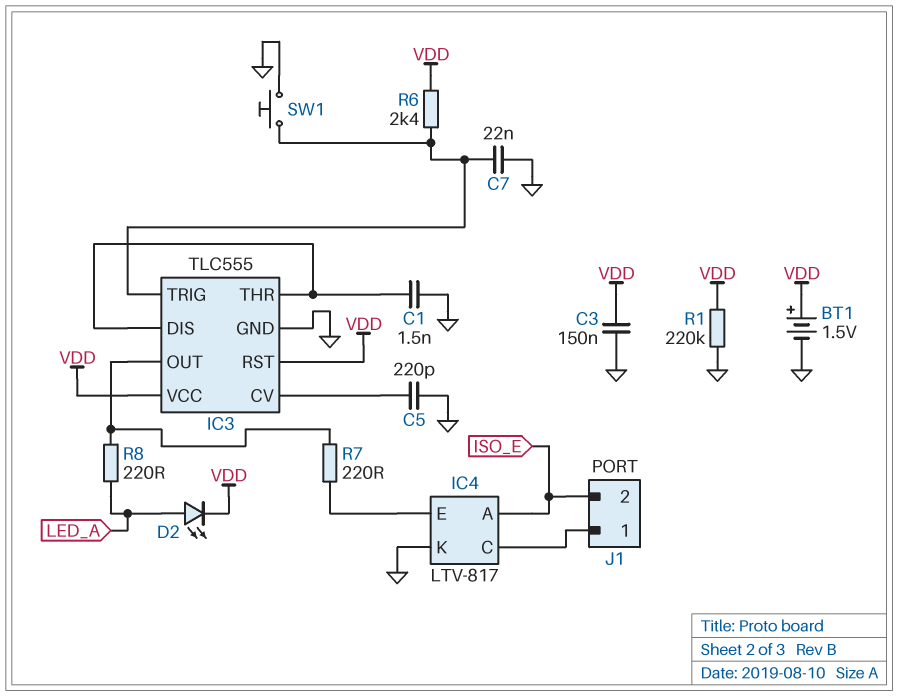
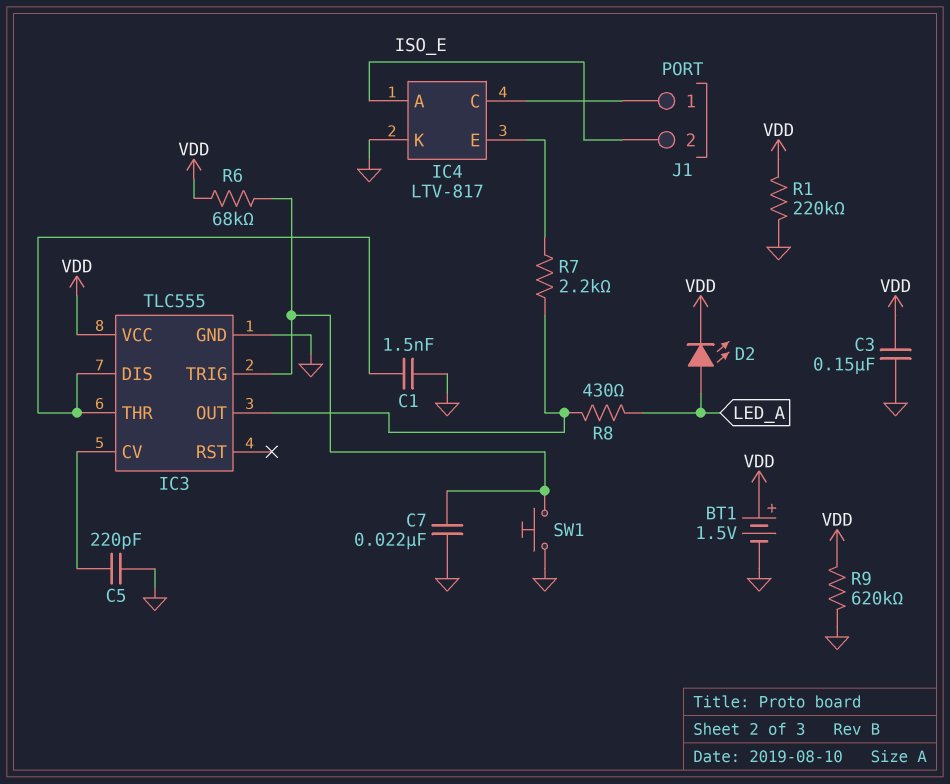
IC3 pin RST: VDD -> none
R6: 2.4k (IC3/TRIG, VDD) -> 68k (IC3/TRIG, VDD)
R7: 220 (IC3/OUT, IC4/E) -> 2.2k (IC3/OUT, IC4/E)
R8: 220 (IC3/OUT, LED_A) -> 430 (IC3/OUT, LED_A)
R9: none -> 620k (GND, VDD)

